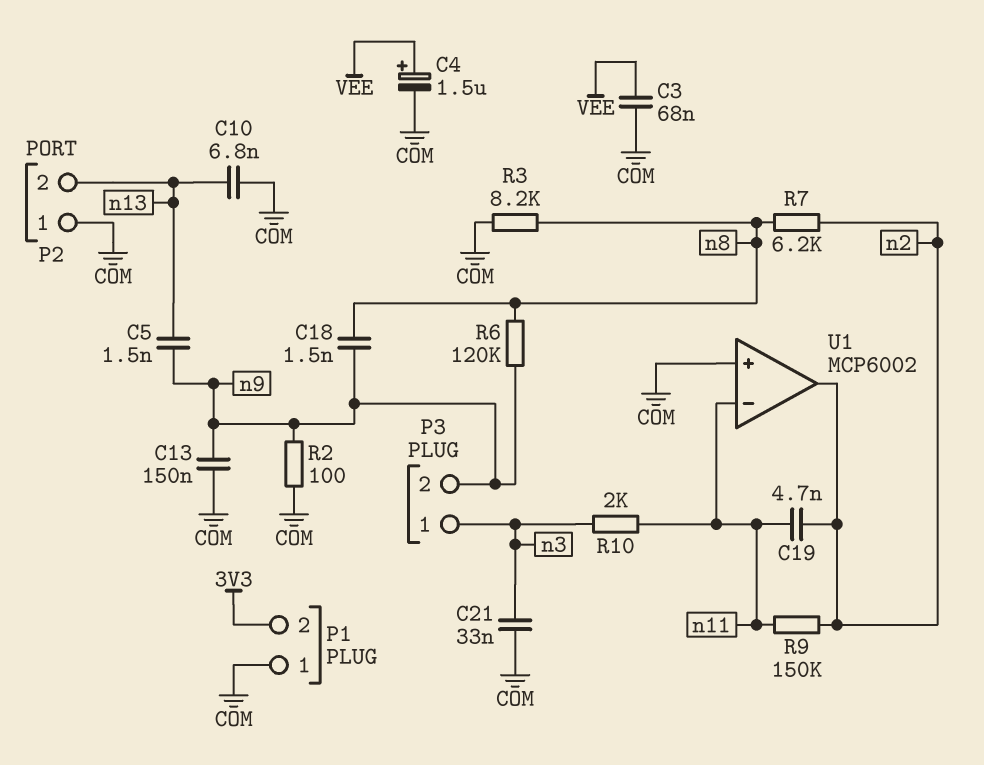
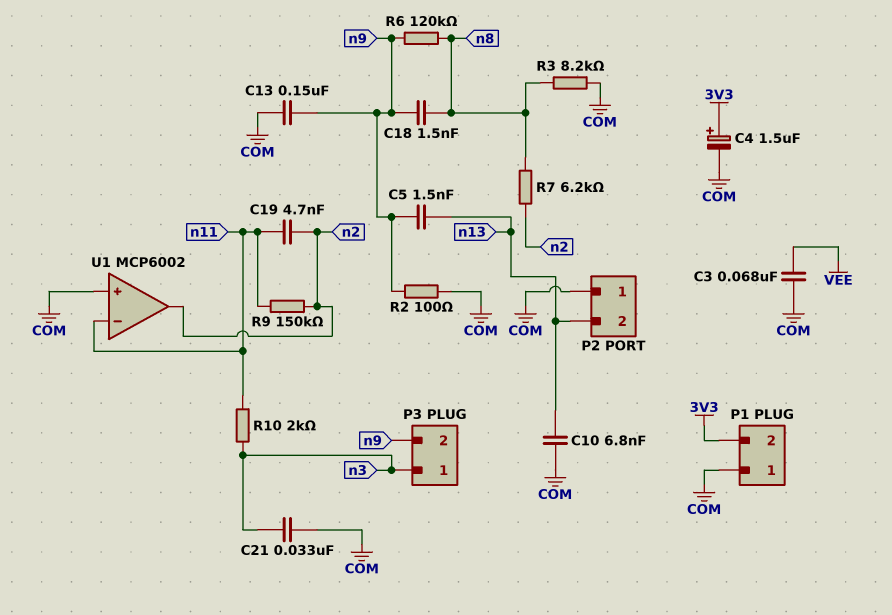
C4: 1.5uF (plus VEE, minus COM) -> 1.5uF (plus 3V3, minus COM)

